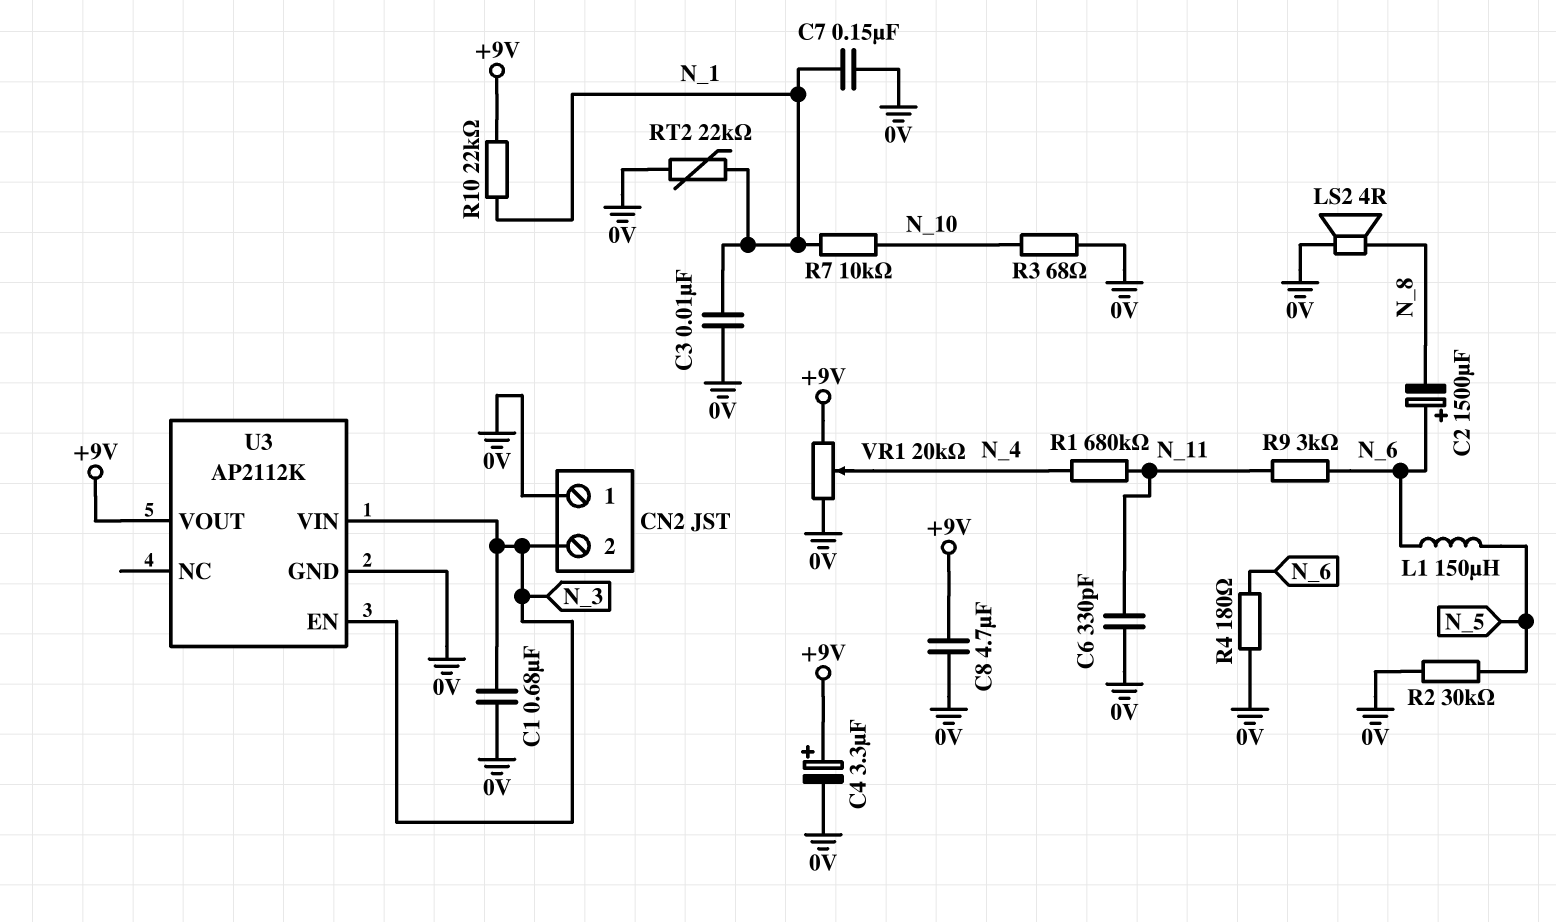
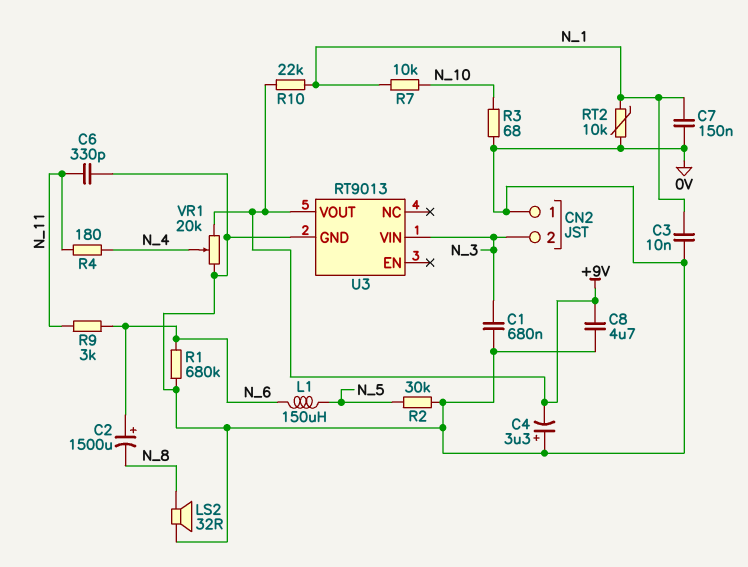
C4: 3.3uF (plus +9V, minus 0V) -> 3.3uF (plus 0V, minus +9V)
LS2: speaker 4R (0V, N_8) -> speaker 32R (0V, N_8)
R1: 680k (N_4, N_11) -> 680k (0V, N_6)
R4: 180 (0V, N_6) -> 180 (N_4, N_11)
RT2: 22k (0V, N_1) -> 10k (0V, N_1)
U3: AP2112K -> RT9013
U3 pin EN: N_3 -> none

